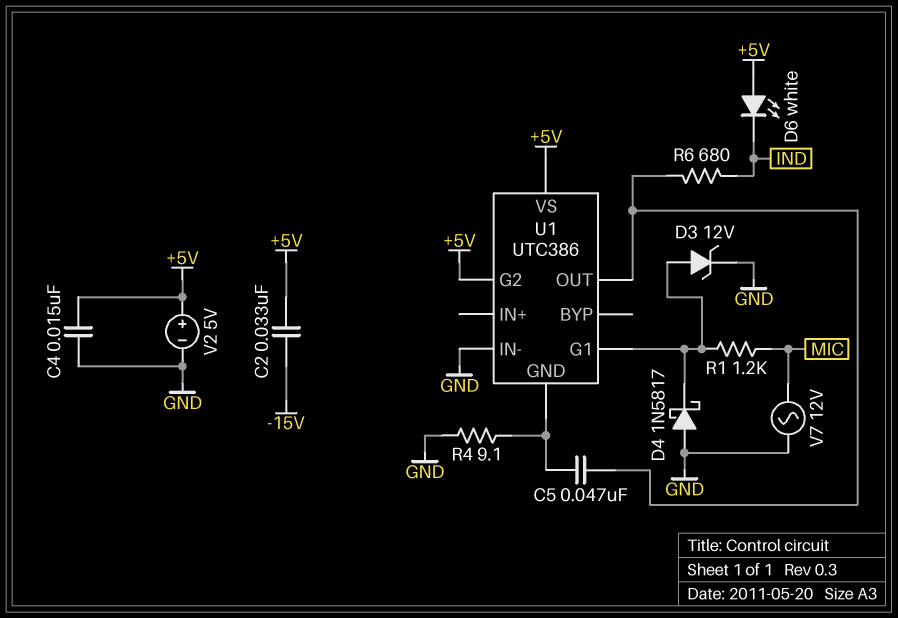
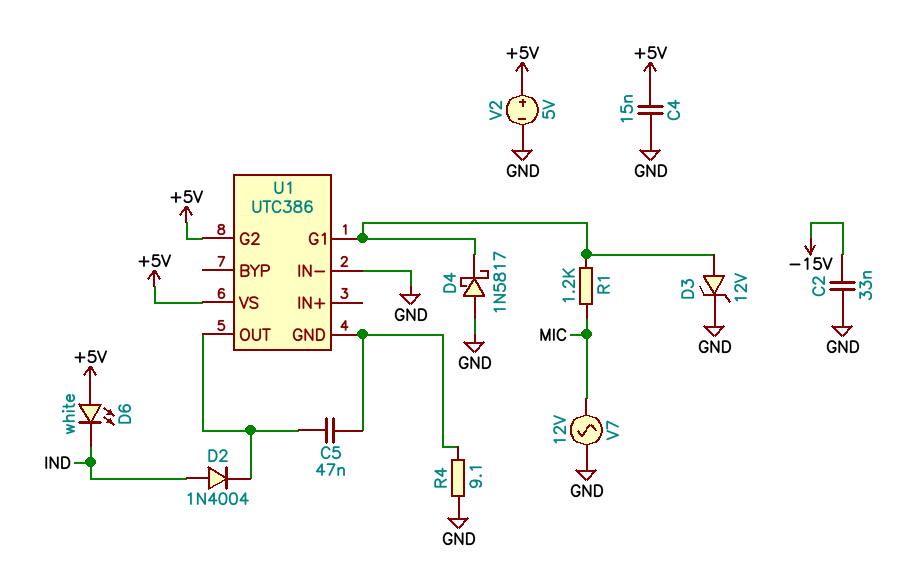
C2: 33nF (+5V, -15V) -> 33nF (-15V, GND)
D2: none -> diode 1N4004 (A IND, K U1/OUT)
R6: 680 (IND, U1/OUT) -> none

